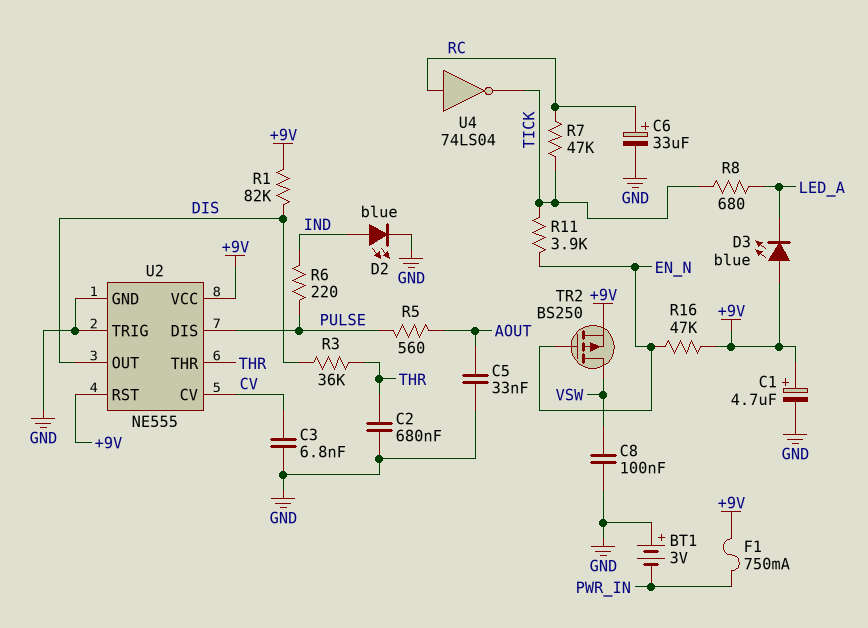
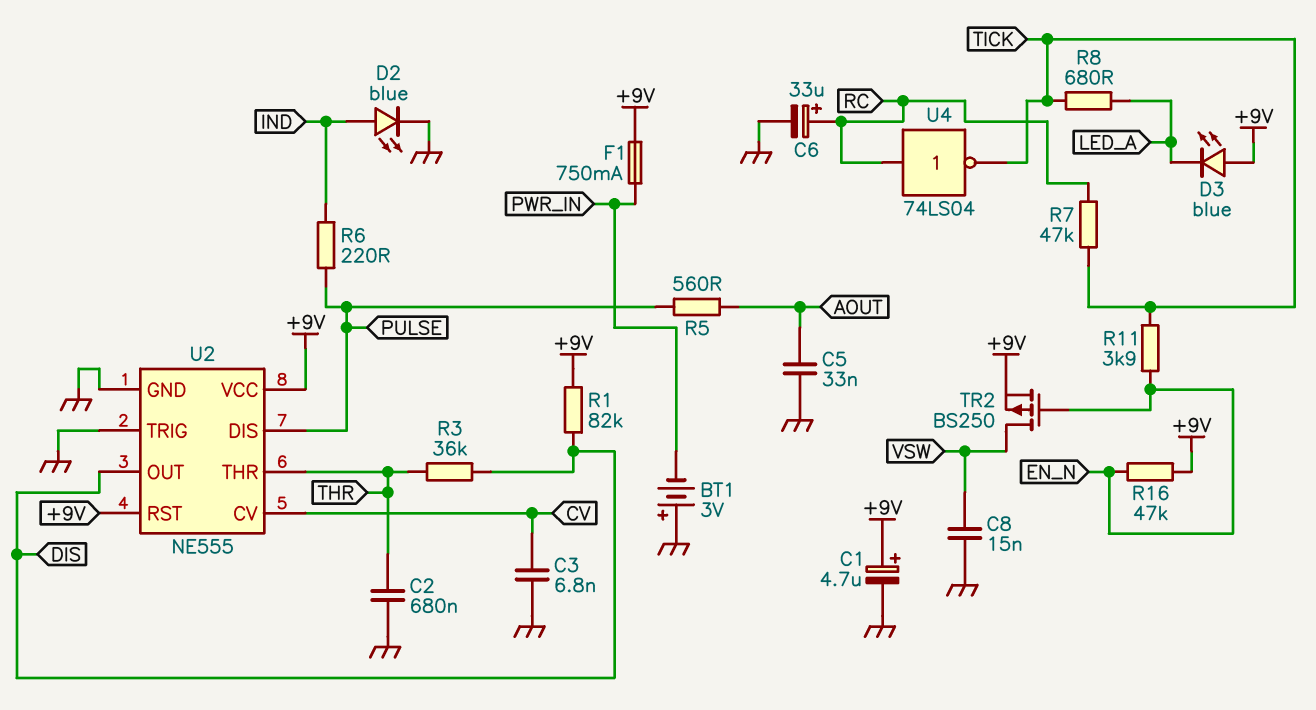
C8: 100nF (GND, VSW) -> 15nF (GND, VSW)

